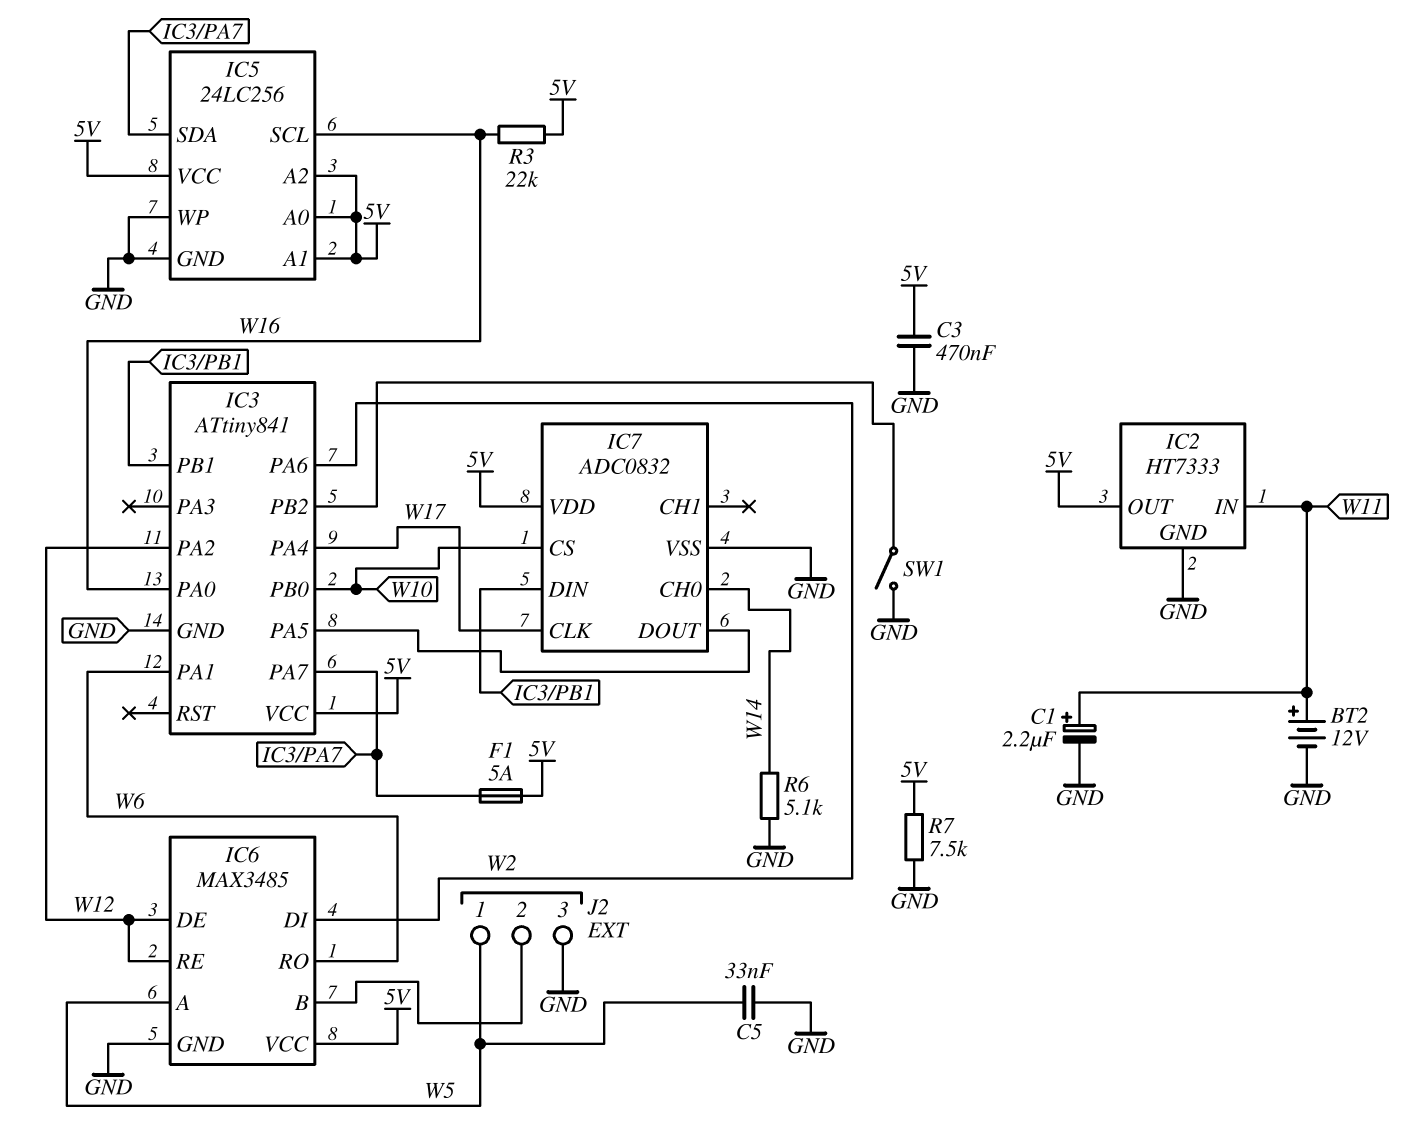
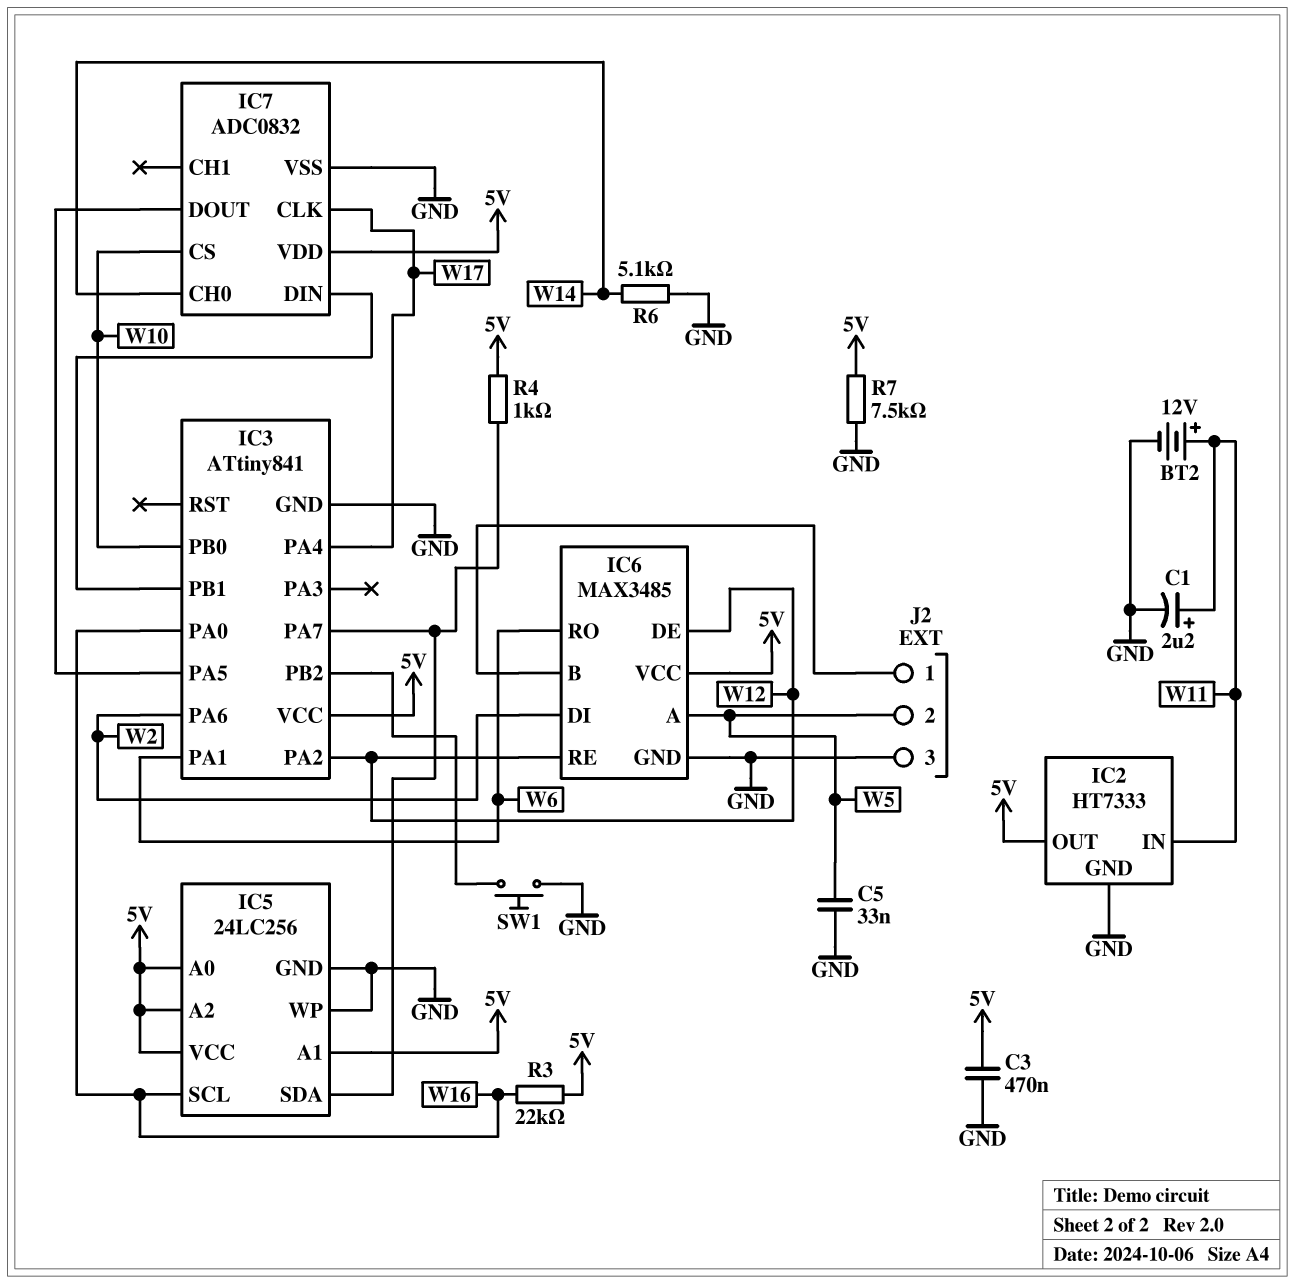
F1: 5A (5V, IC3/PA7) -> none
J2 pin 1: W5 -> IC6/B
J2 pin 2: IC6/B -> W5
R4: none -> 1k (5V, IC3/PA7)
SW1: switch (GND, IC3/PB2) -> button (GND, IC3/PB2)

